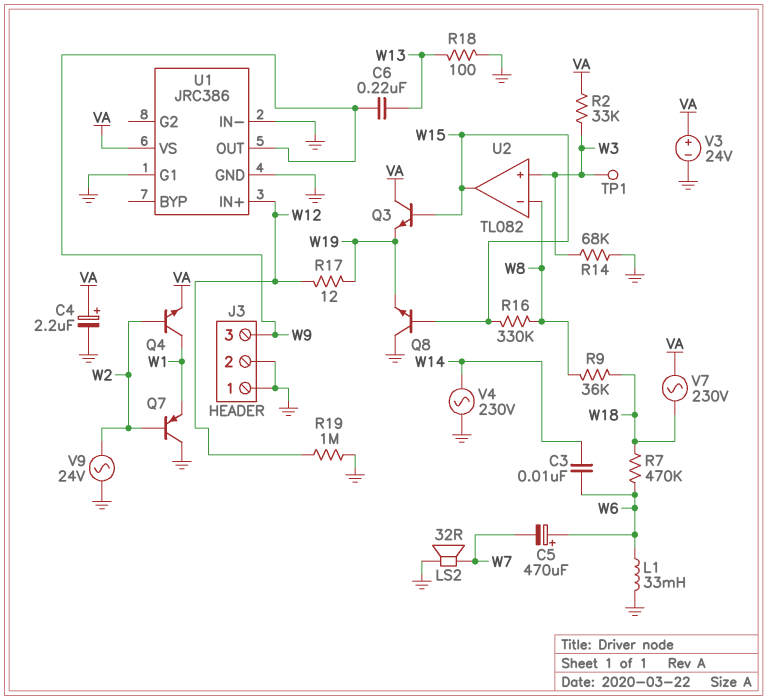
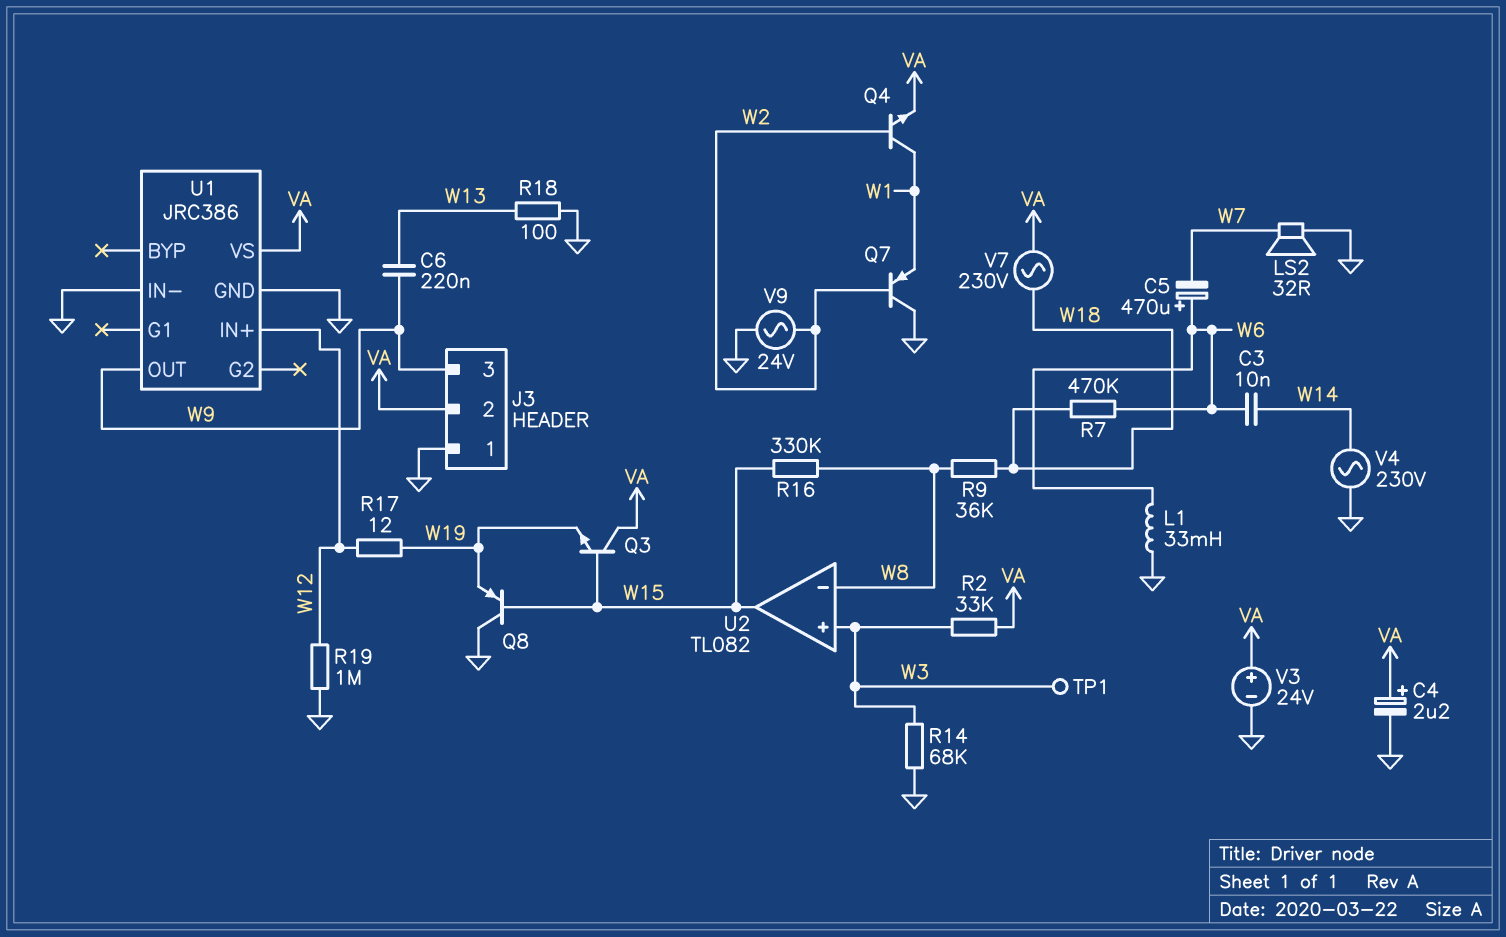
J3 pin 2: GND -> VA
Q8: NPN (B W15, C GND, E W19) -> PNP (B W15, C GND, E W19)
U1 pin G1: GND -> none

